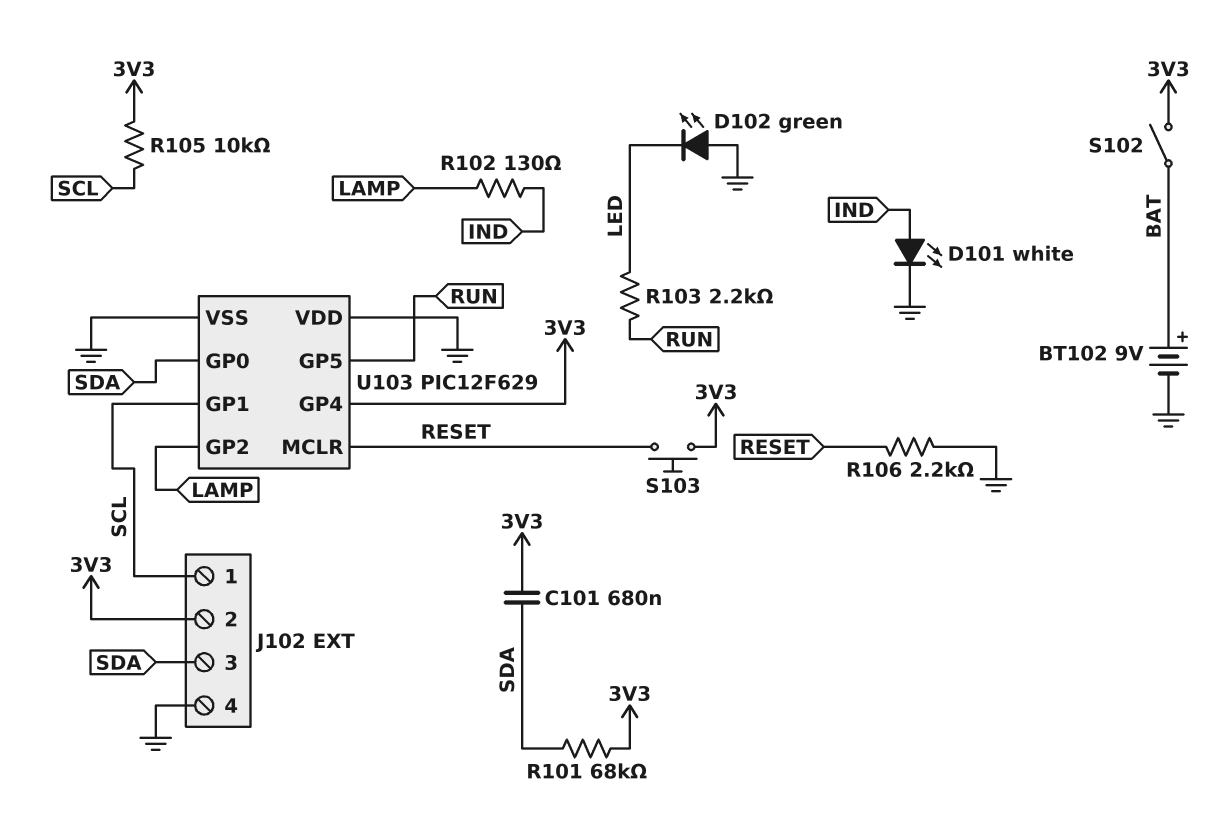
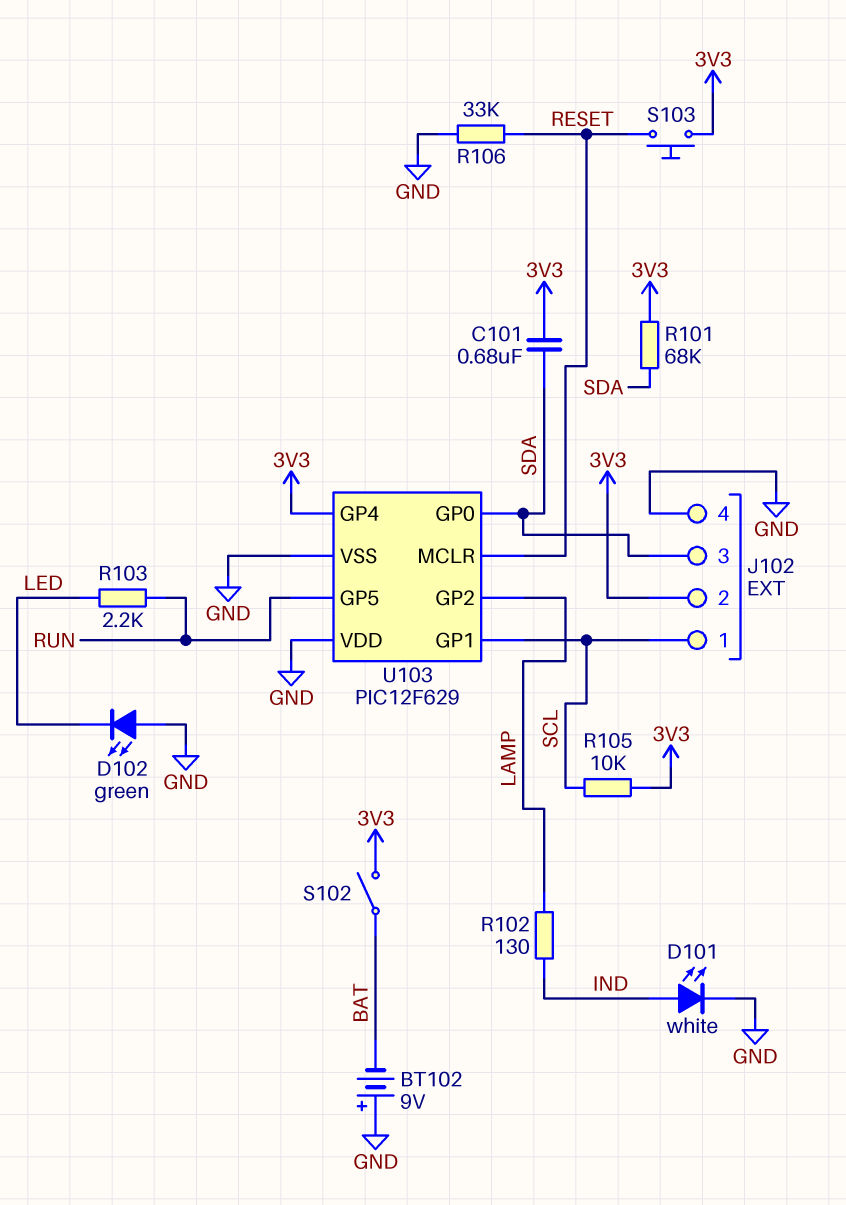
BT102: 9V (plus BAT, minus GND) -> 9V (plus GND, minus BAT)
R106: 2.2k (GND, RESET) -> 33k (GND, RESET)

